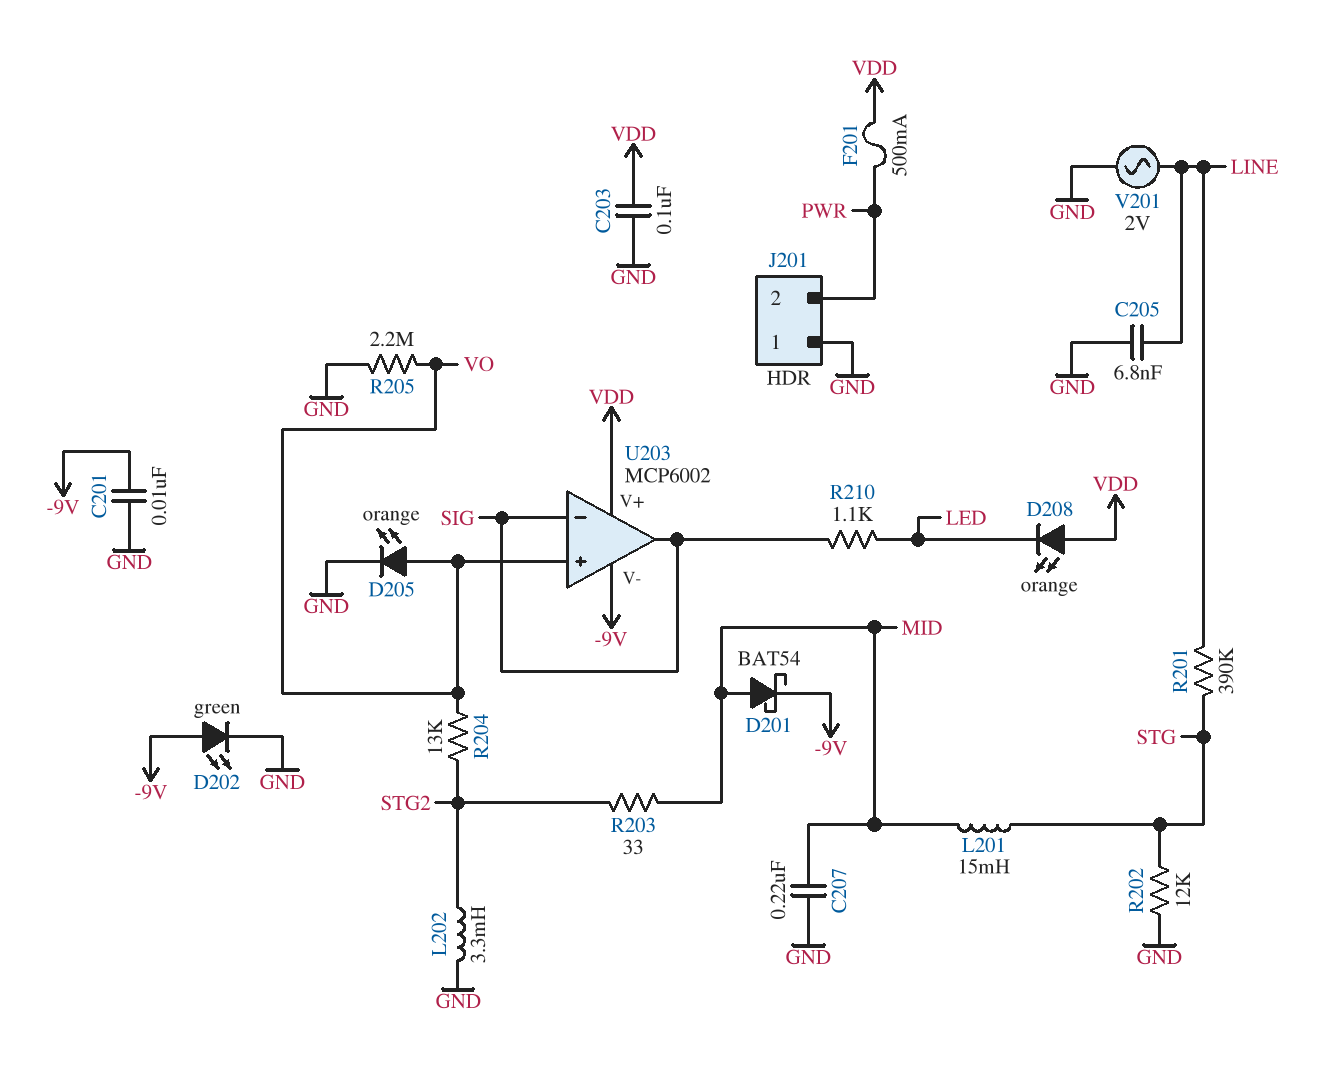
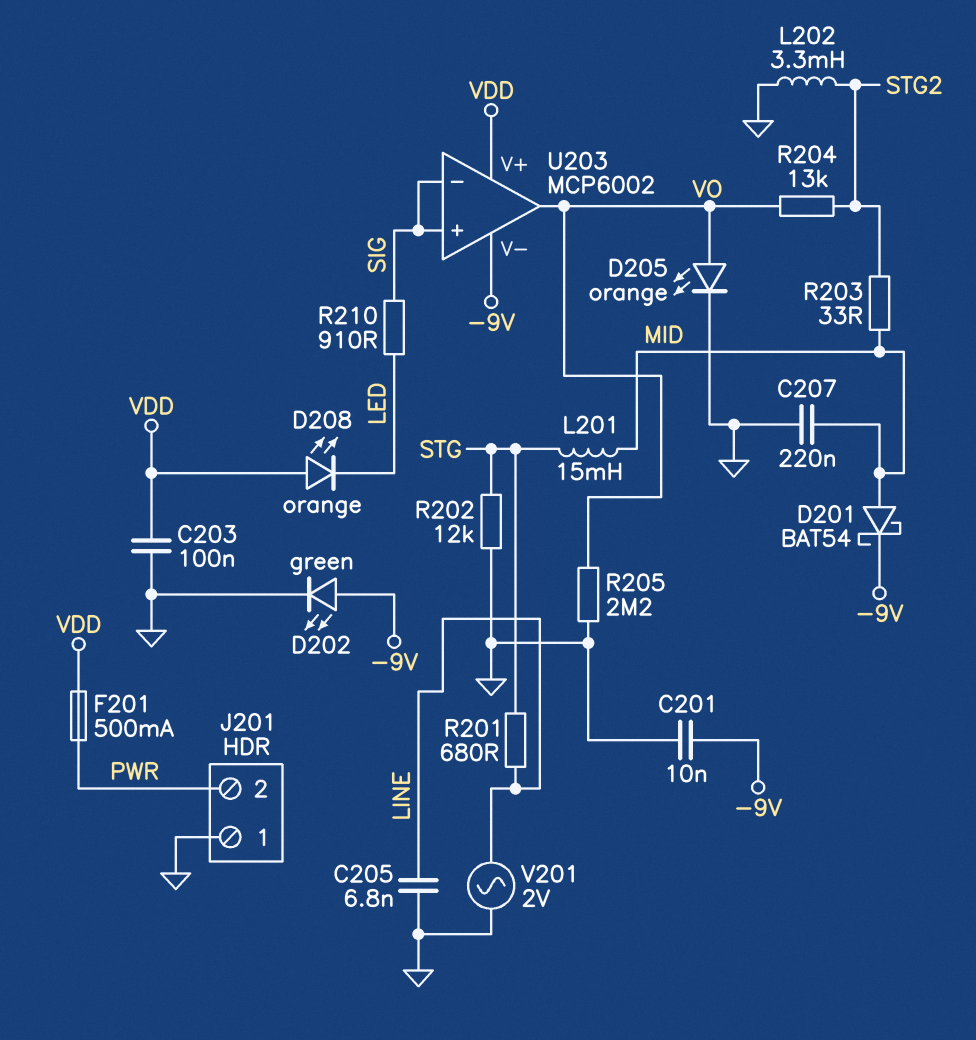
R201: 390k (LINE, STG) -> 680 (LINE, STG)
R210: 1.1k (LED, SIG) -> 910 (LED, SIG)
U203 pin in+: VO -> SIG
U203 pin out: SIG -> VO

